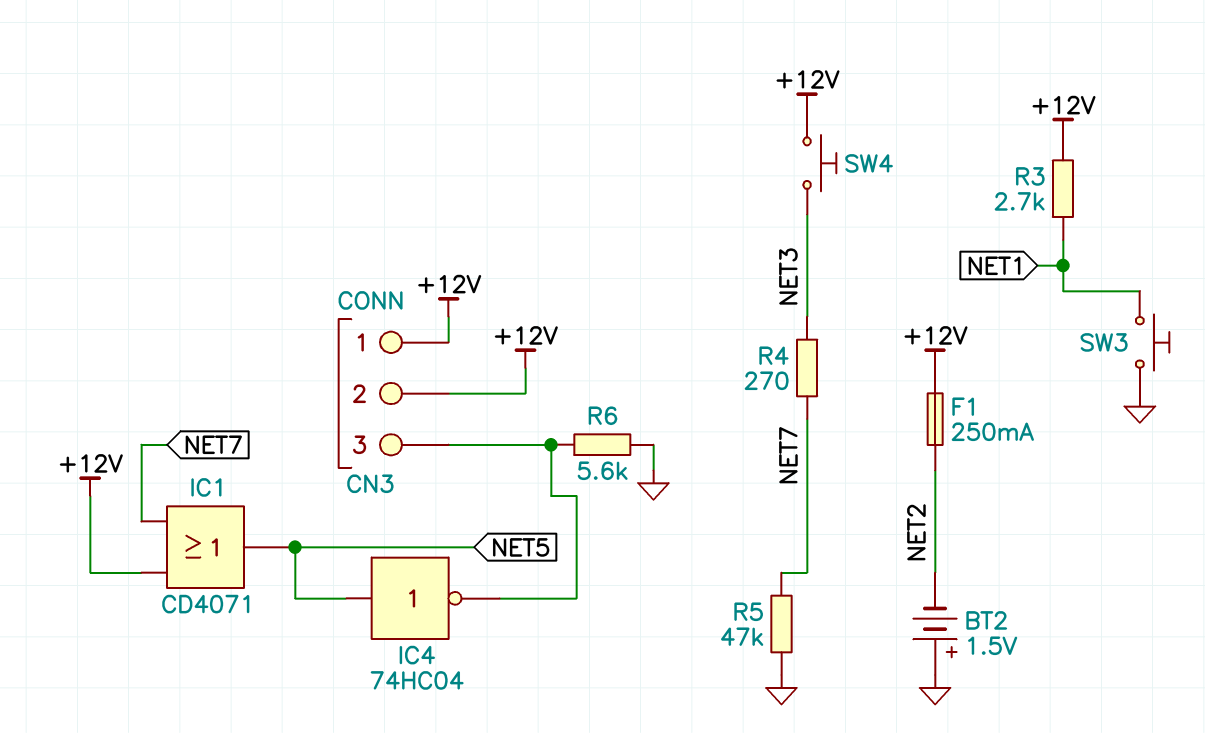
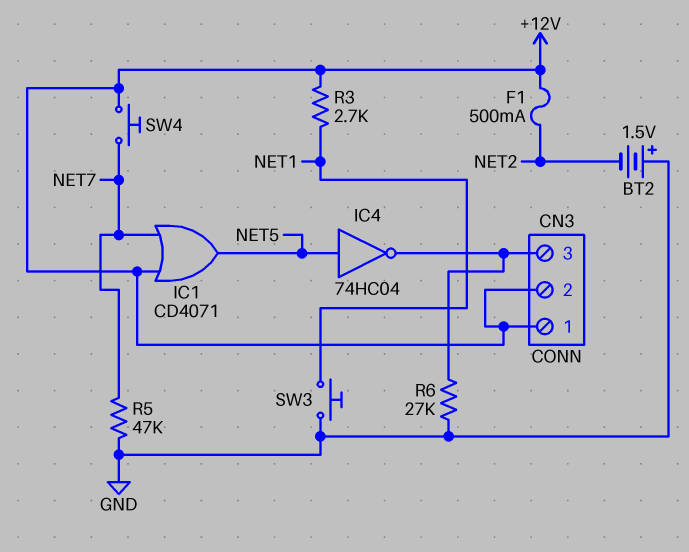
F1: 250mA (+12V, NET2) -> 500mA (+12V, NET2)
R4: 270 (NET3, NET7) -> none
R6: 5.6k (CN3/3, GND) -> 27k (CN3/3, GND)
SW4: button (+12V, NET3) -> button (+12V, NET7)

